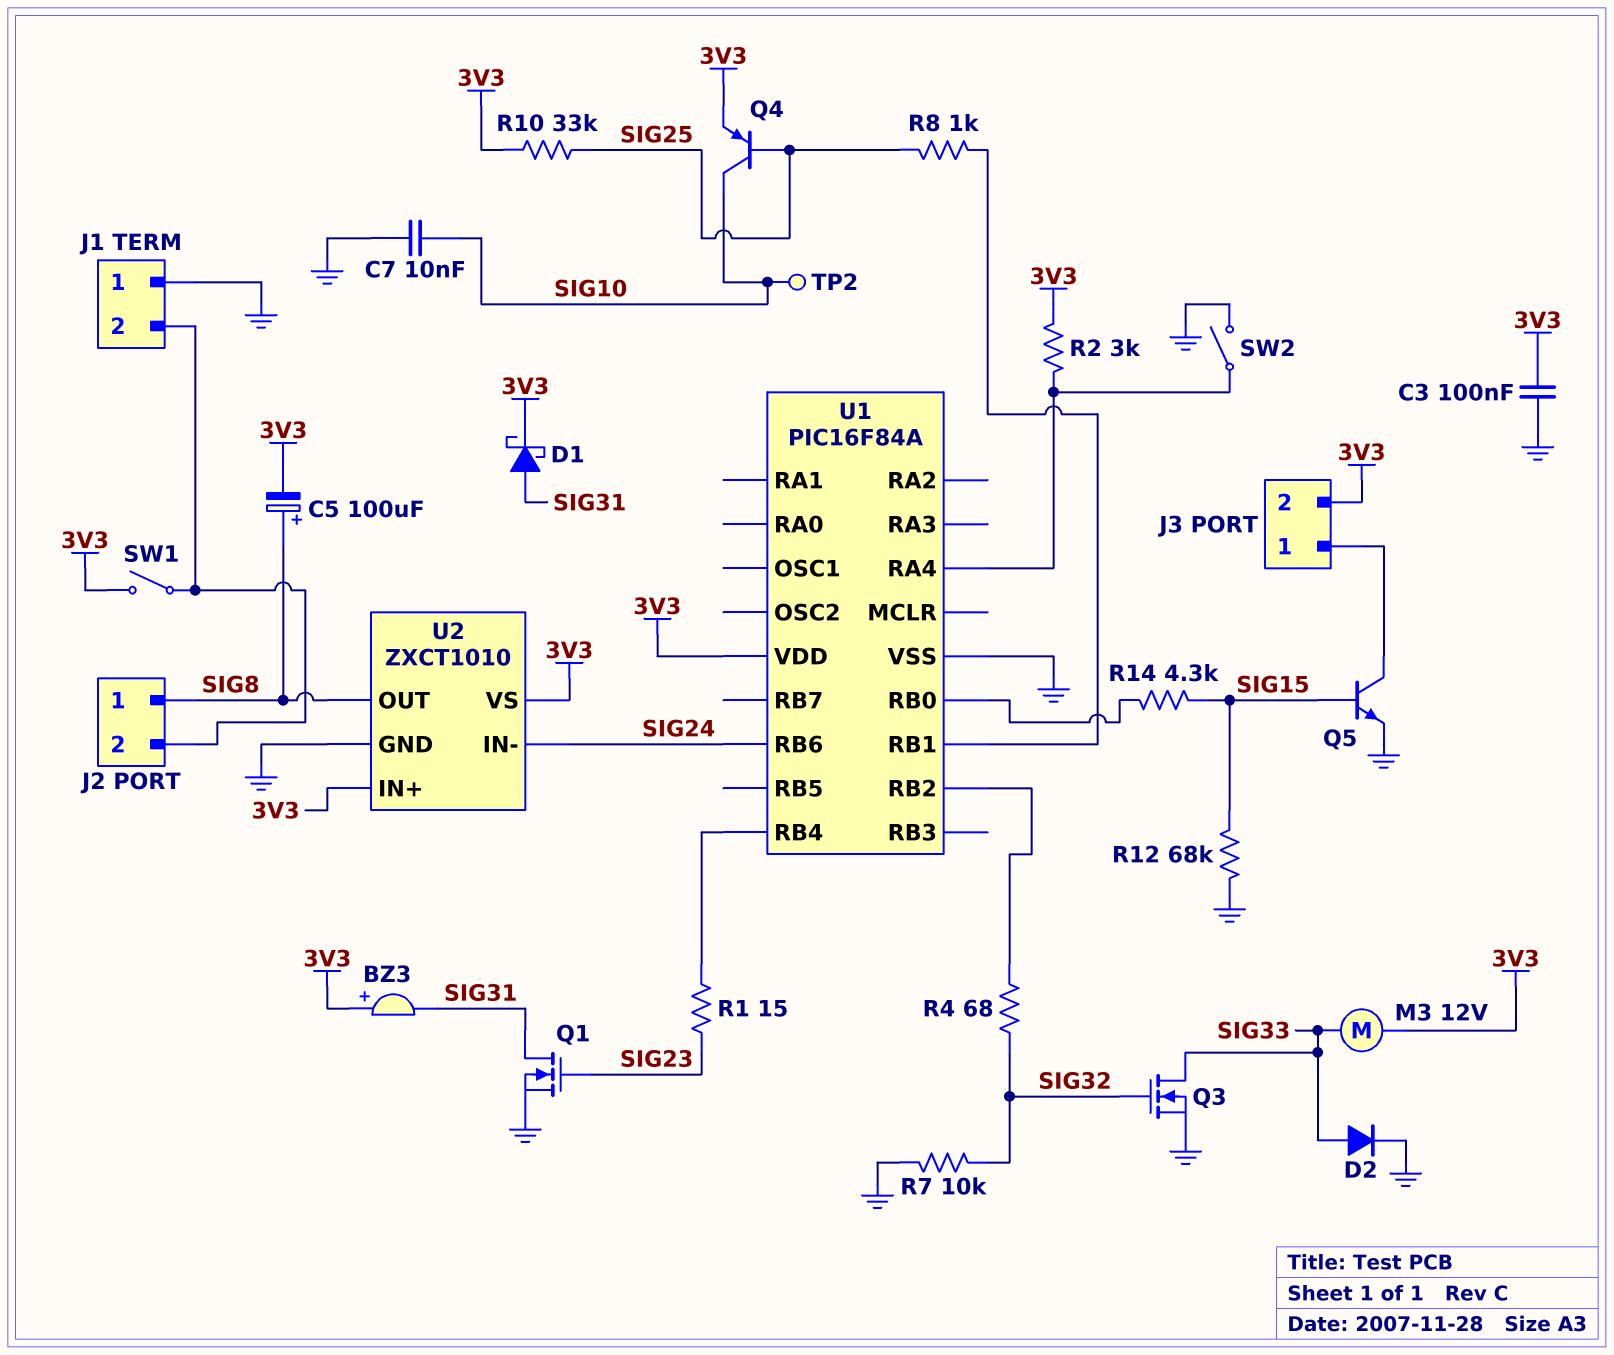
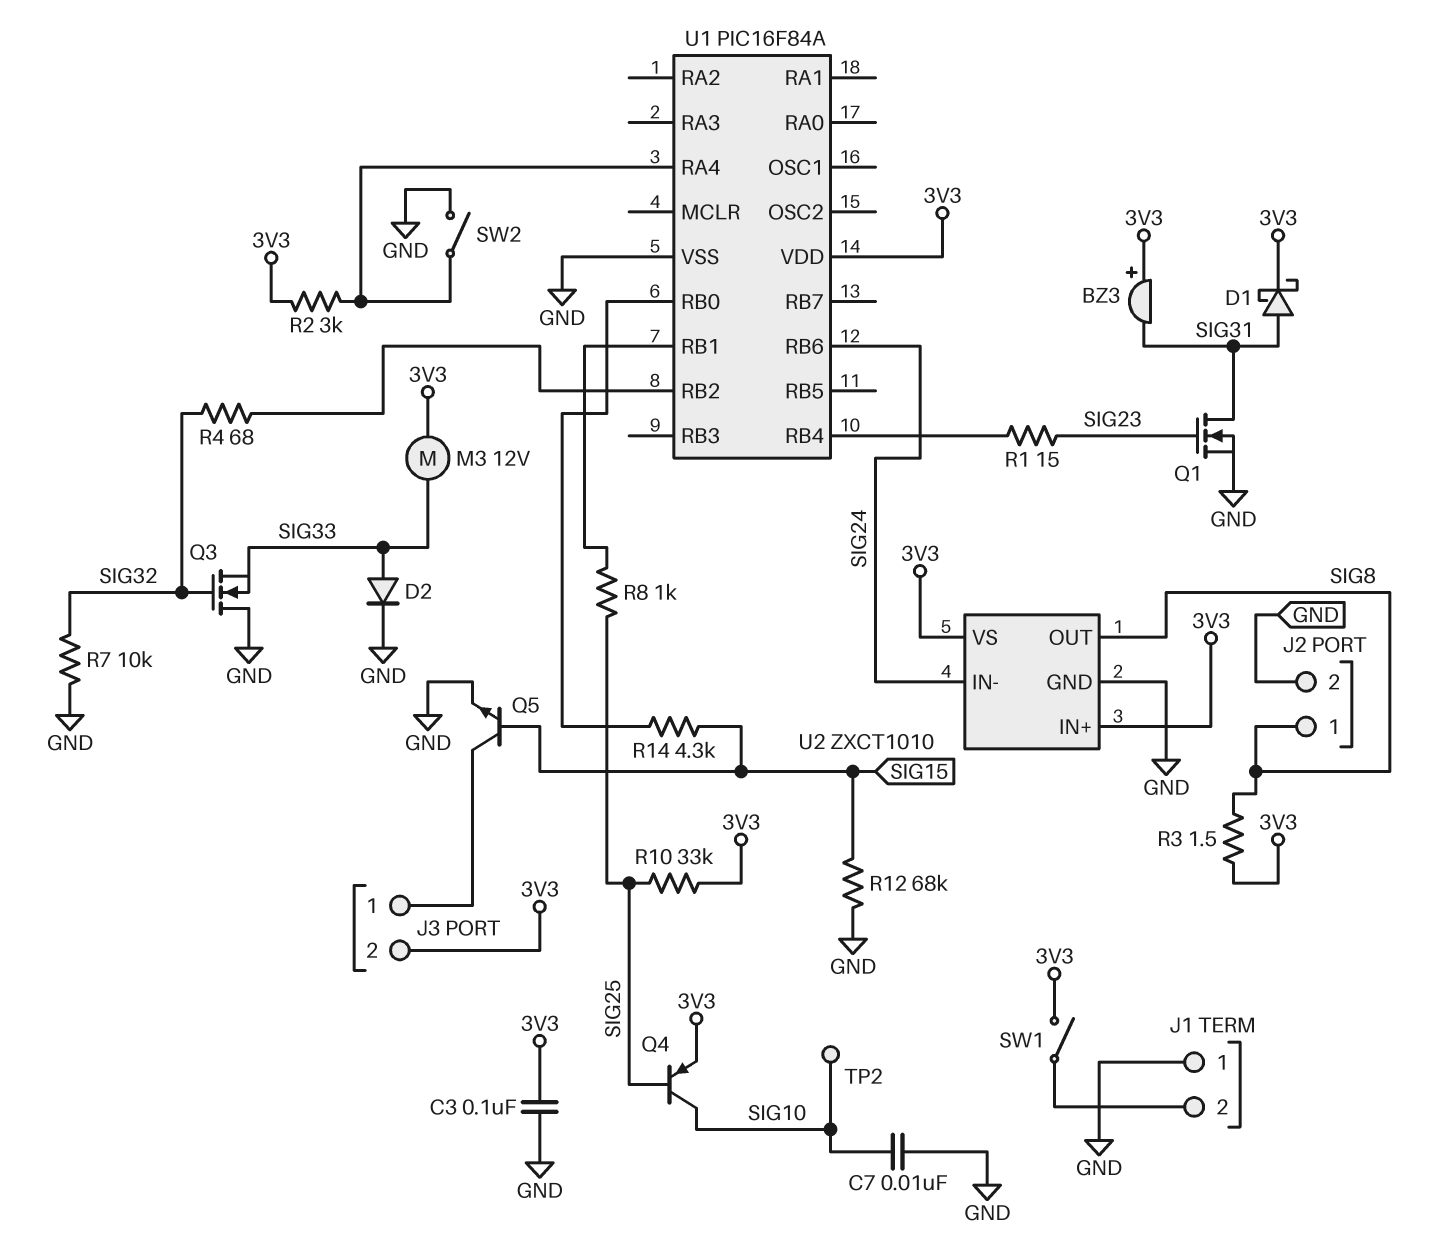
C5: 100uF (plus SIG8, minus 3V3) -> none
J2 pin 2: J1/2 -> GND
Q3: NMOS (G SIG32, D SIG33, S GND) -> NMOS (G SIG32, D GND, S SIG33)
R3: none -> 1.5 (3V3, SIG8)

